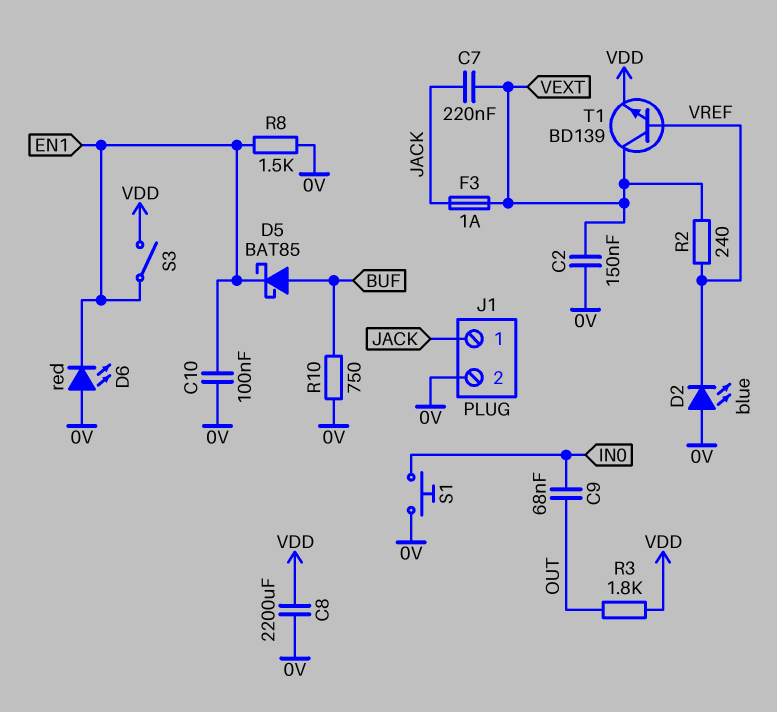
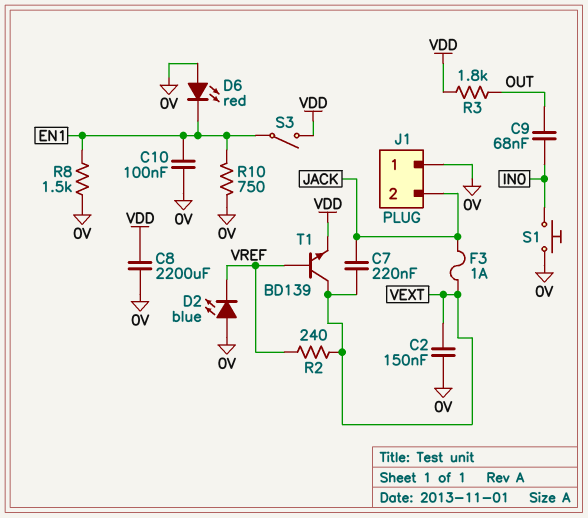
D5: schottky BAT85 (A BUF, K EN1) -> none
J1 pin 1: JACK -> 0V
J1 pin 2: 0V -> JACK
R10: 750 (0V, BUF) -> 750 (0V, EN1)

